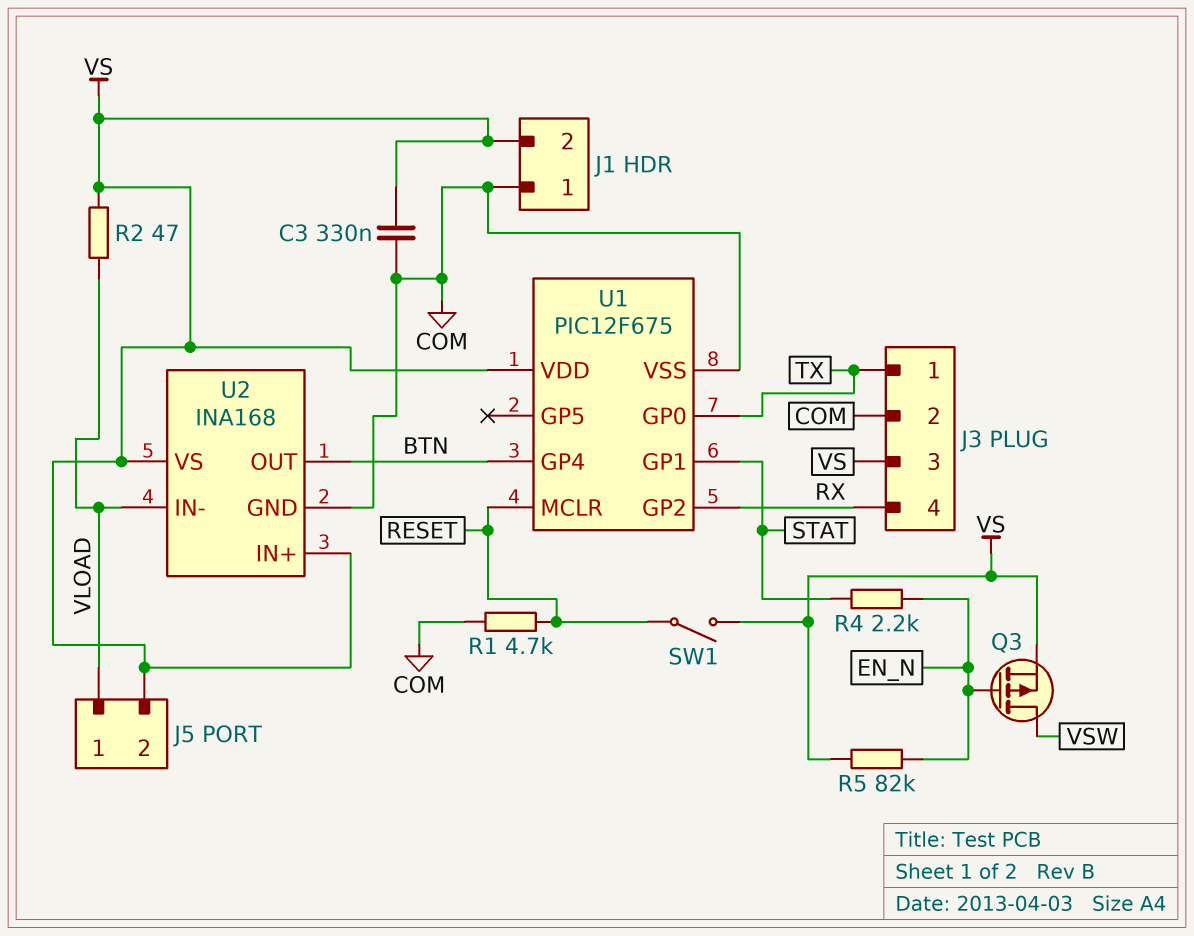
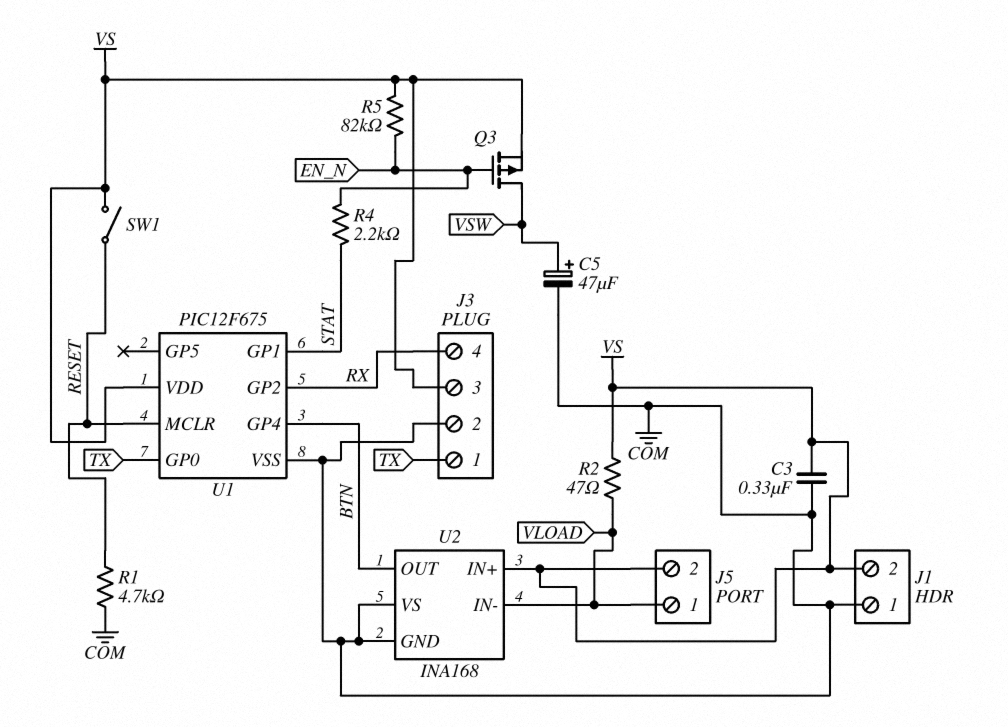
C5: none -> 47uF (plus VSW, minus COM)
U2 pin VS: VS -> COM

